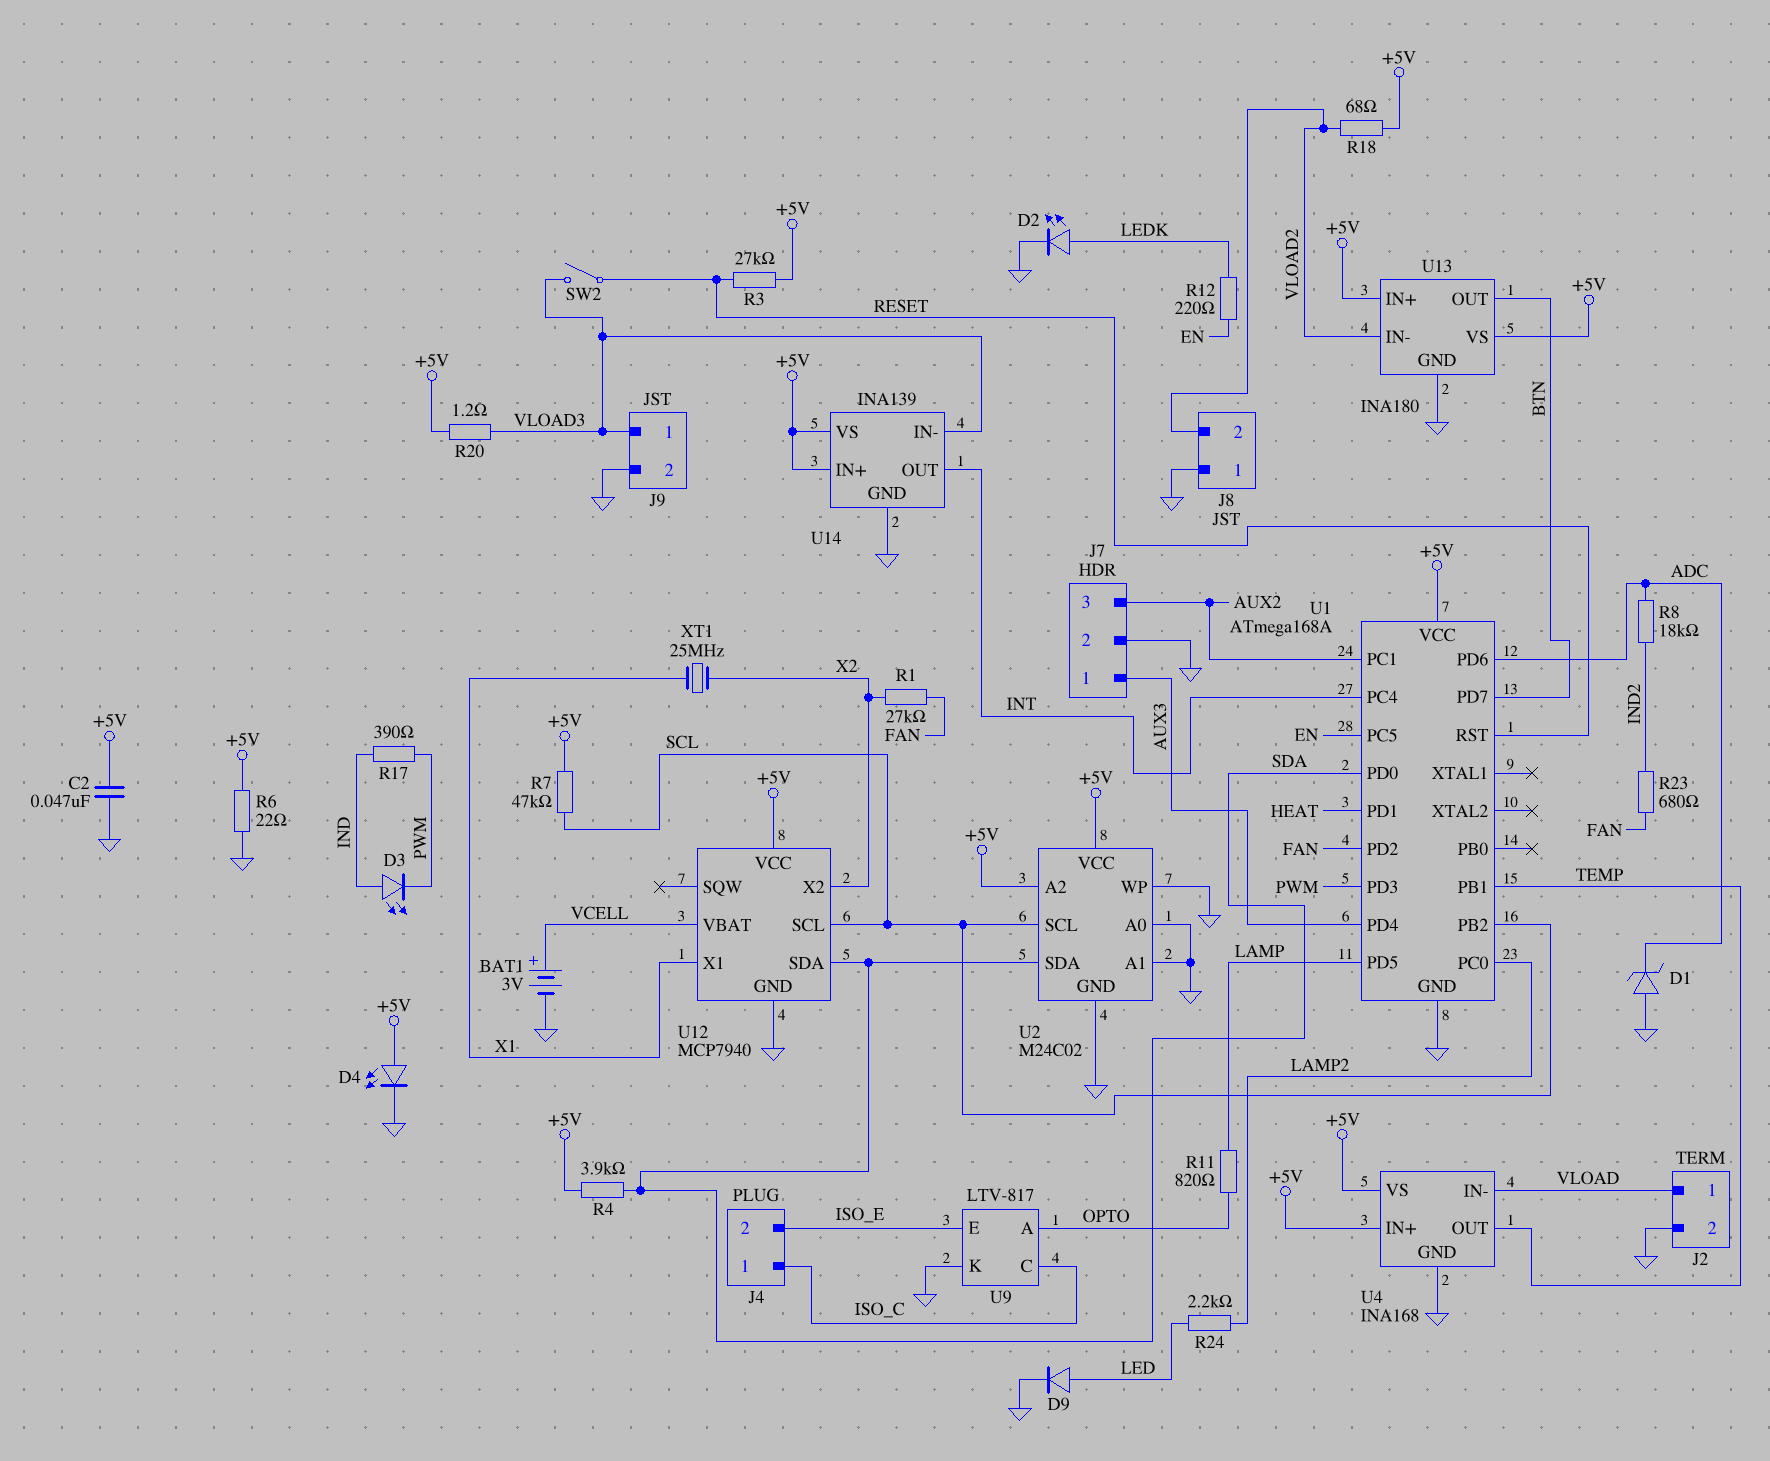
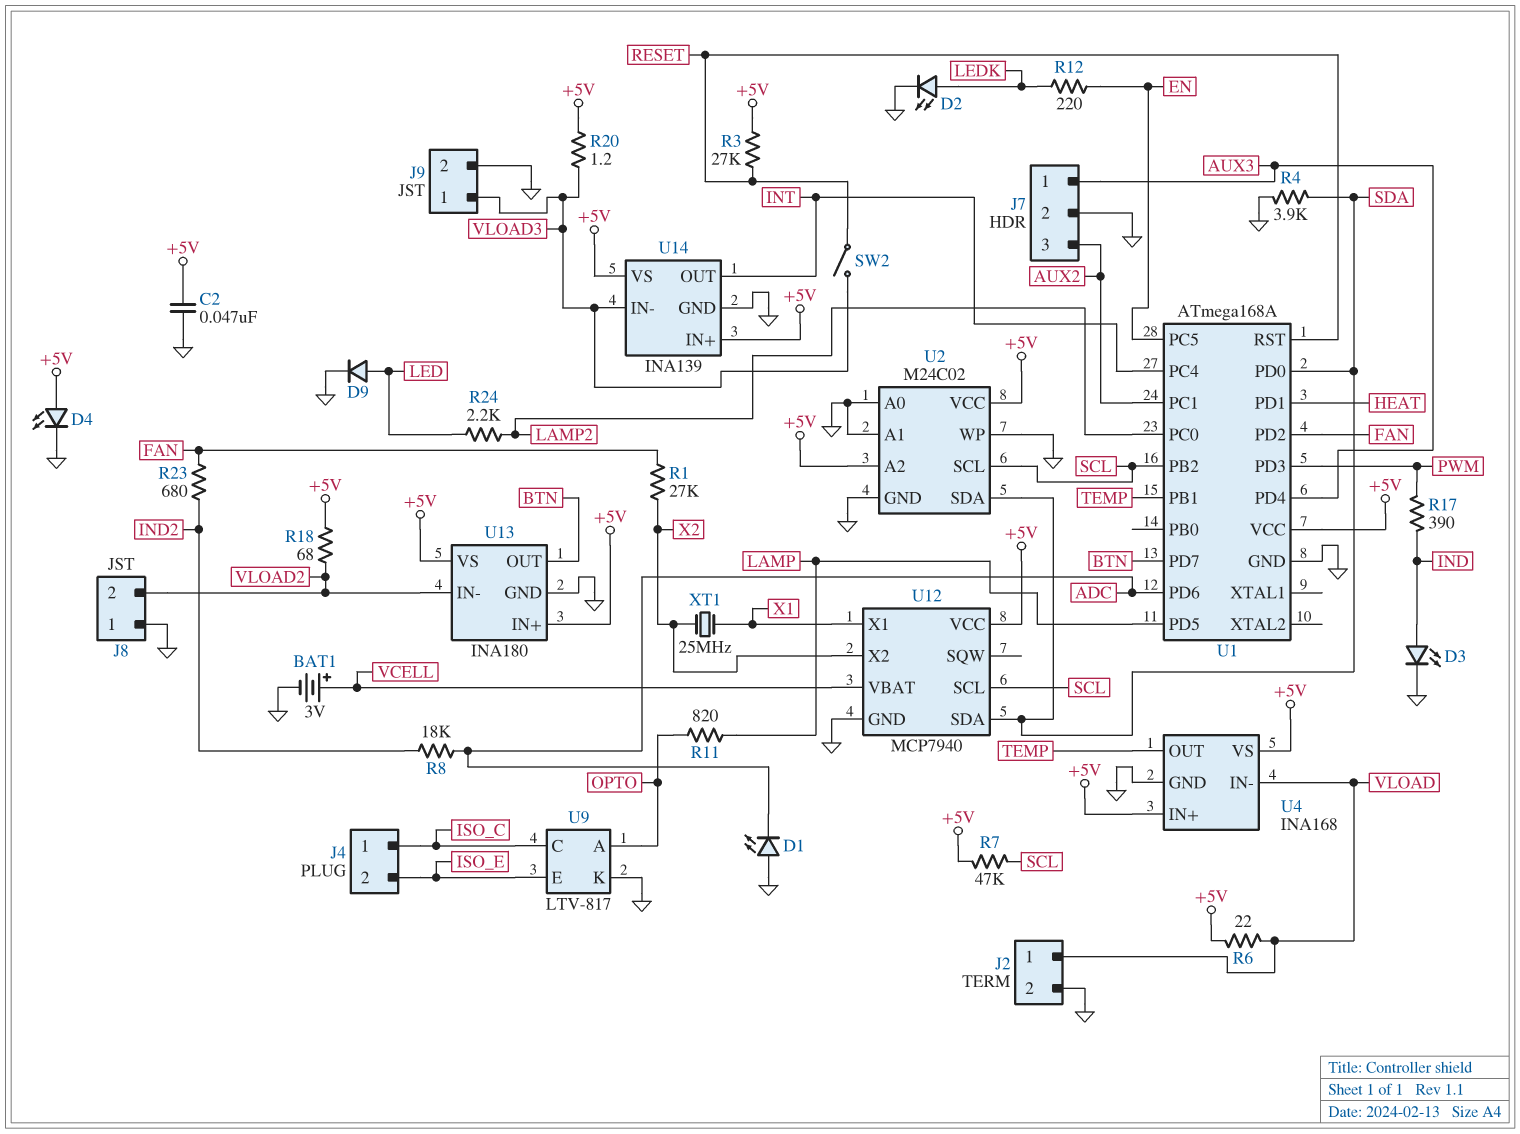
D1: zener (A GND, K ADC) -> LED (A GND, K ADC)
D3: LED (A IND, K PWM) -> LED (A IND, K GND)
R4: 3.9k (+5V, SDA) -> 3.9k (GND, SDA)
R6: 22 (+5V, GND) -> 22 (+5V, VLOAD)

